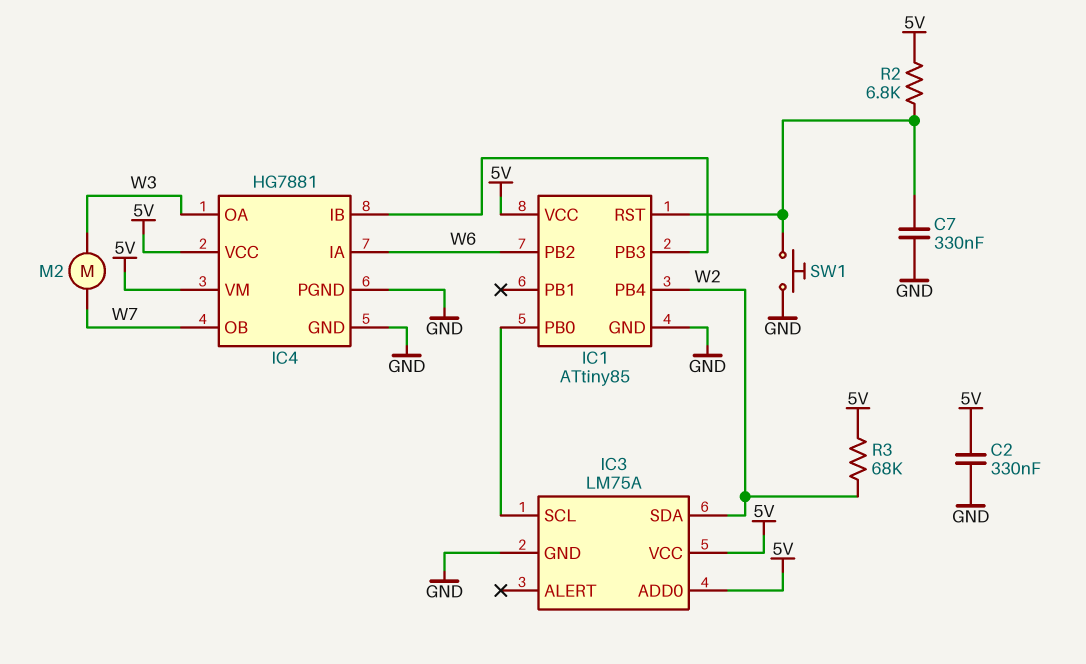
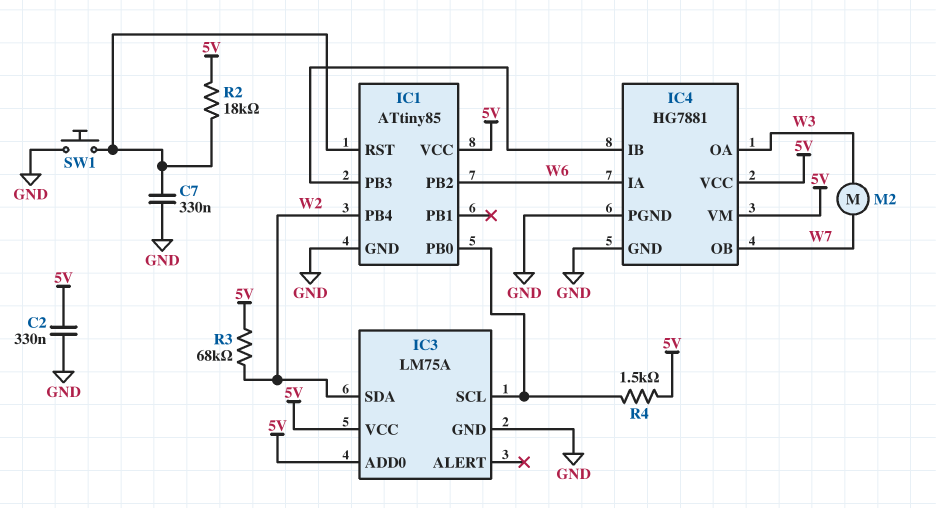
R2: 6.8k (5V, IC1/RST) -> 18k (5V, IC1/RST)
R4: none -> 1.5k (5V, IC1/PB0)

